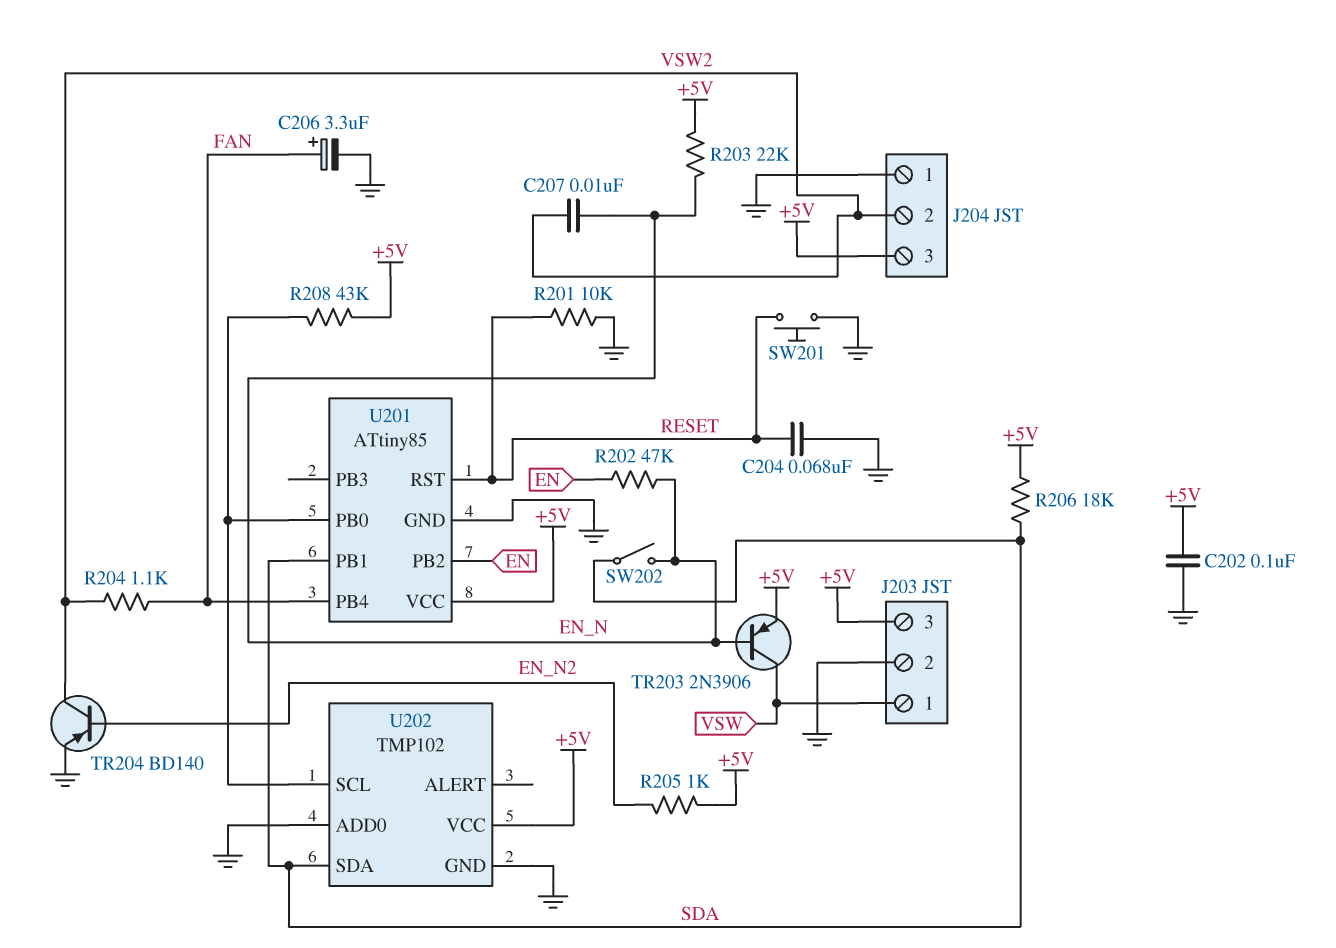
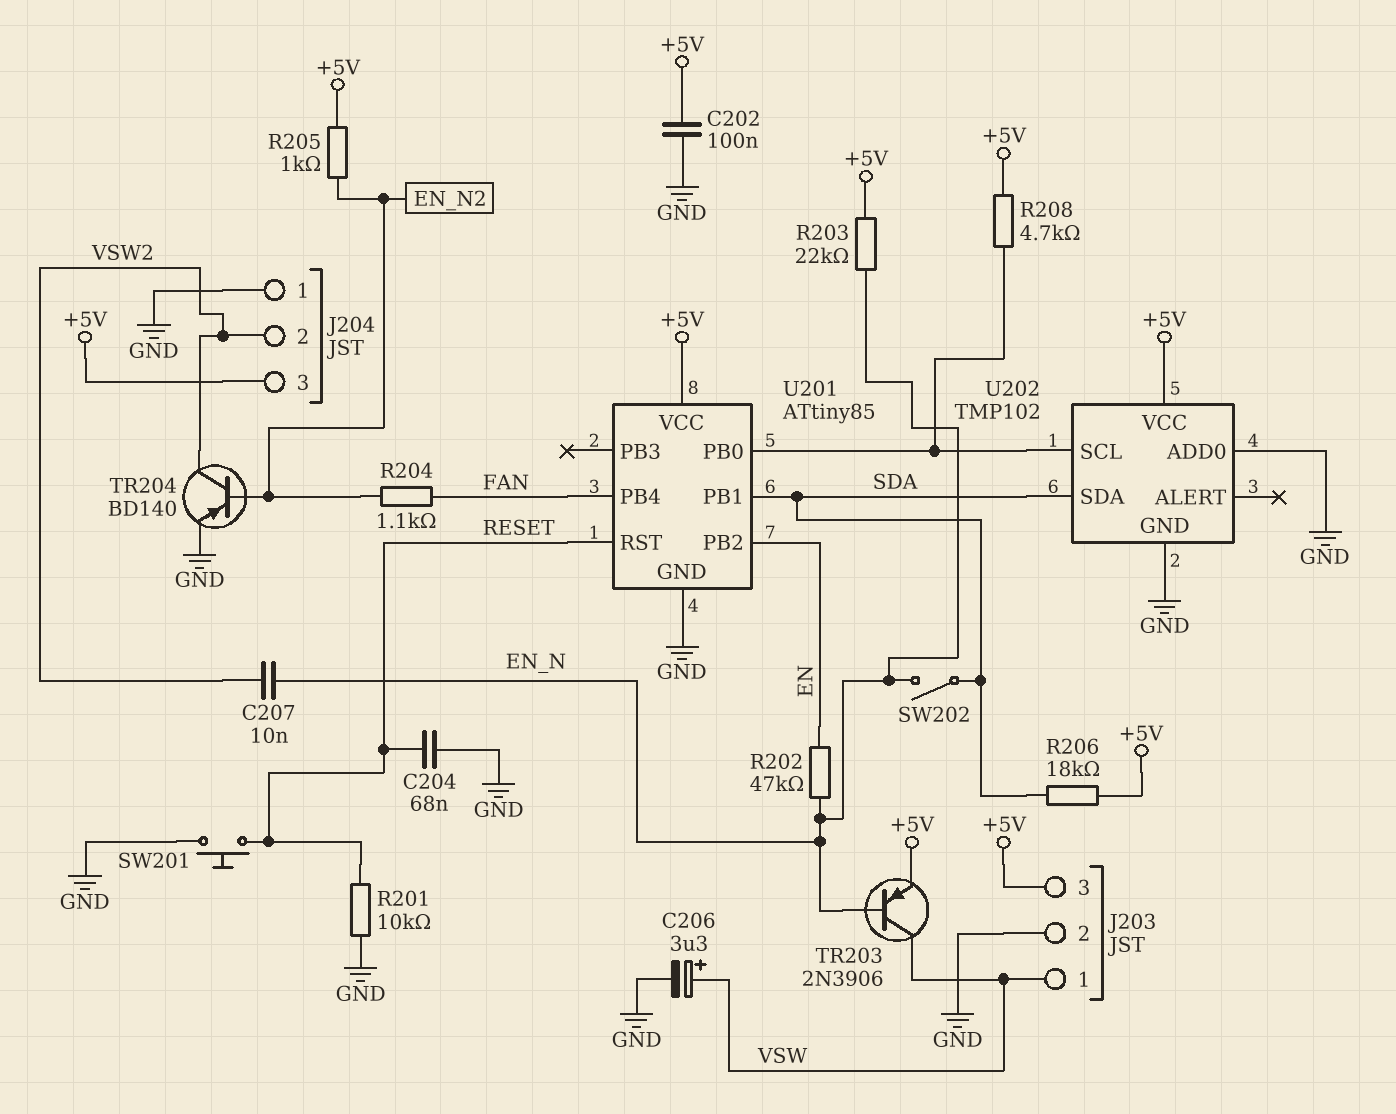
C206: 3.3uF (plus FAN, minus GND) -> 3.3uF (plus VSW, minus GND)
R204: 1.1k (FAN, VSW2) -> 1.1k (EN_N2, FAN)
R208: 43k (+5V, U201/PB0) -> 4.7k (+5V, U201/PB0)

